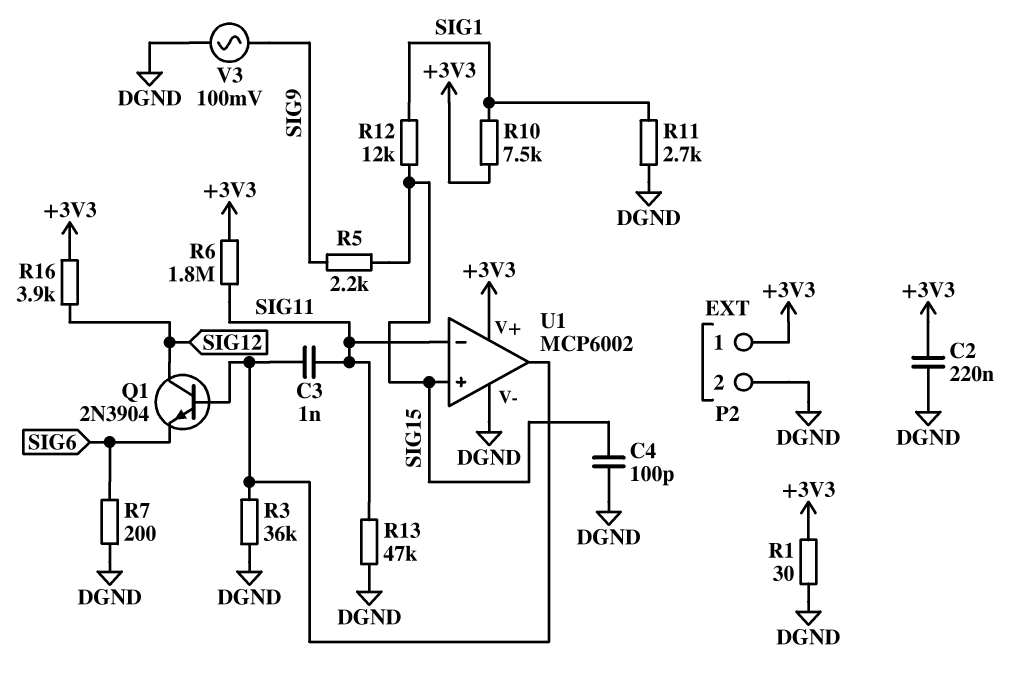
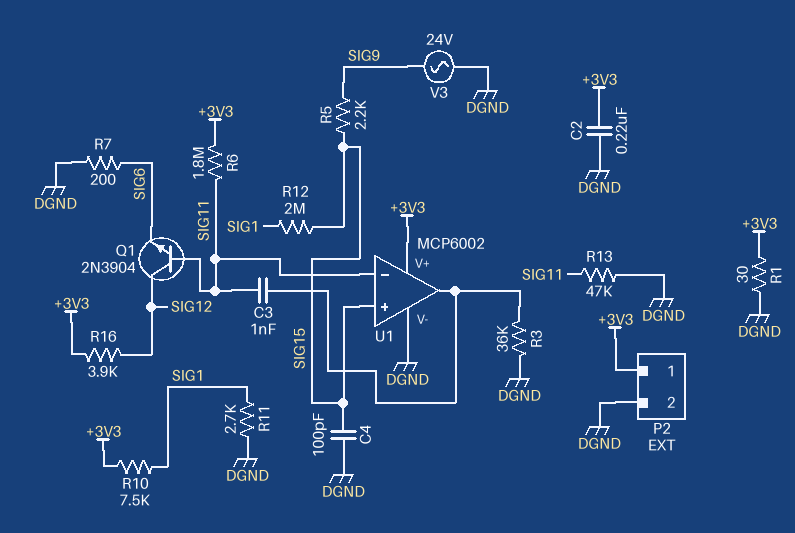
Q1: NPN 2N3904 (B U1/out, C SIG12, E SIG6) -> NPN 2N3904 (B SIG11, C SIG12, E SIG6)
R12: 12k (SIG1, SIG15) -> 2M (SIG1, SIG15)
V3: AC 100mV (DGND, SIG9) -> AC 24V (DGND, SIG9)

